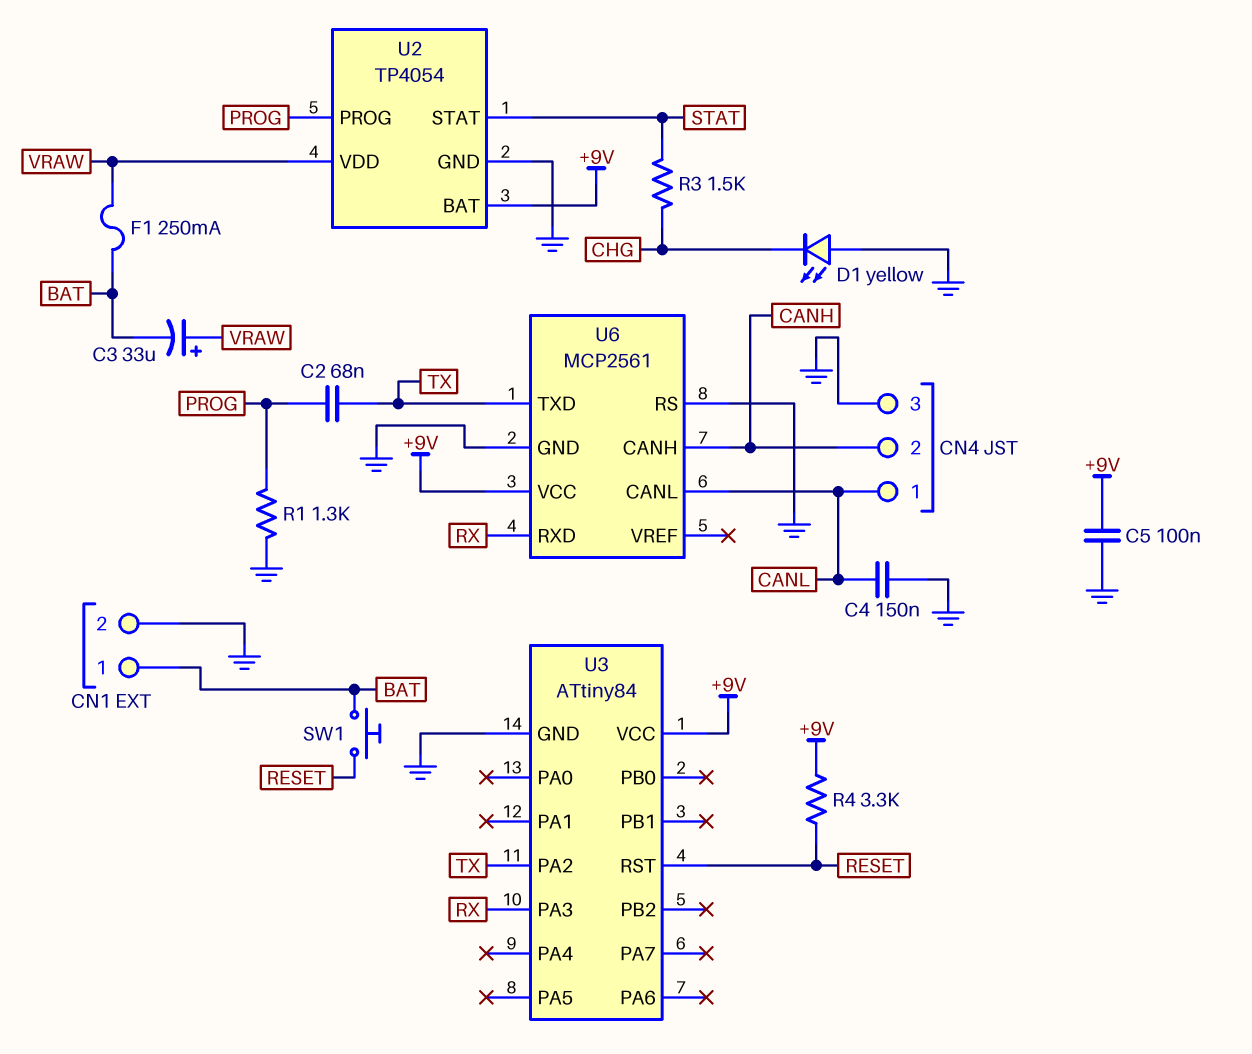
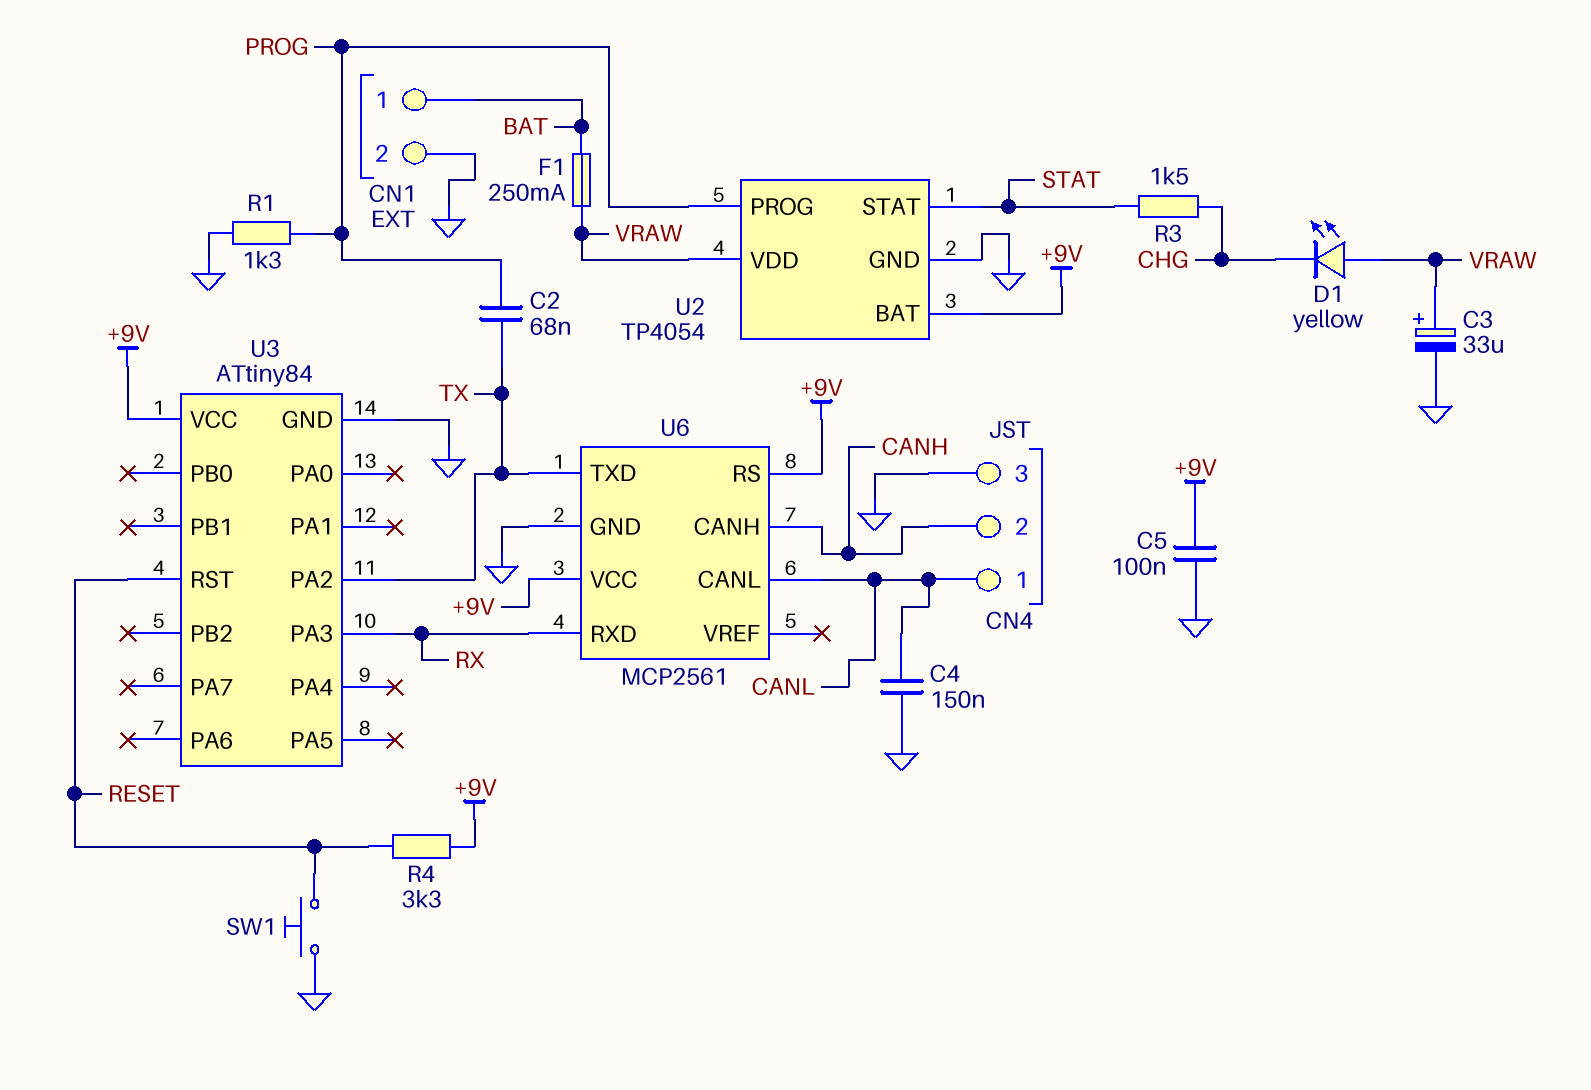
C3: 33uF (plus VRAW, minus BAT) -> 33uF (plus VRAW, minus GND)
D1: LED yellow (A GND, K CHG) -> LED yellow (A VRAW, K CHG)
SW1: button (BAT, RESET) -> button (GND, RESET)
U6 pin RS: GND -> +9V

